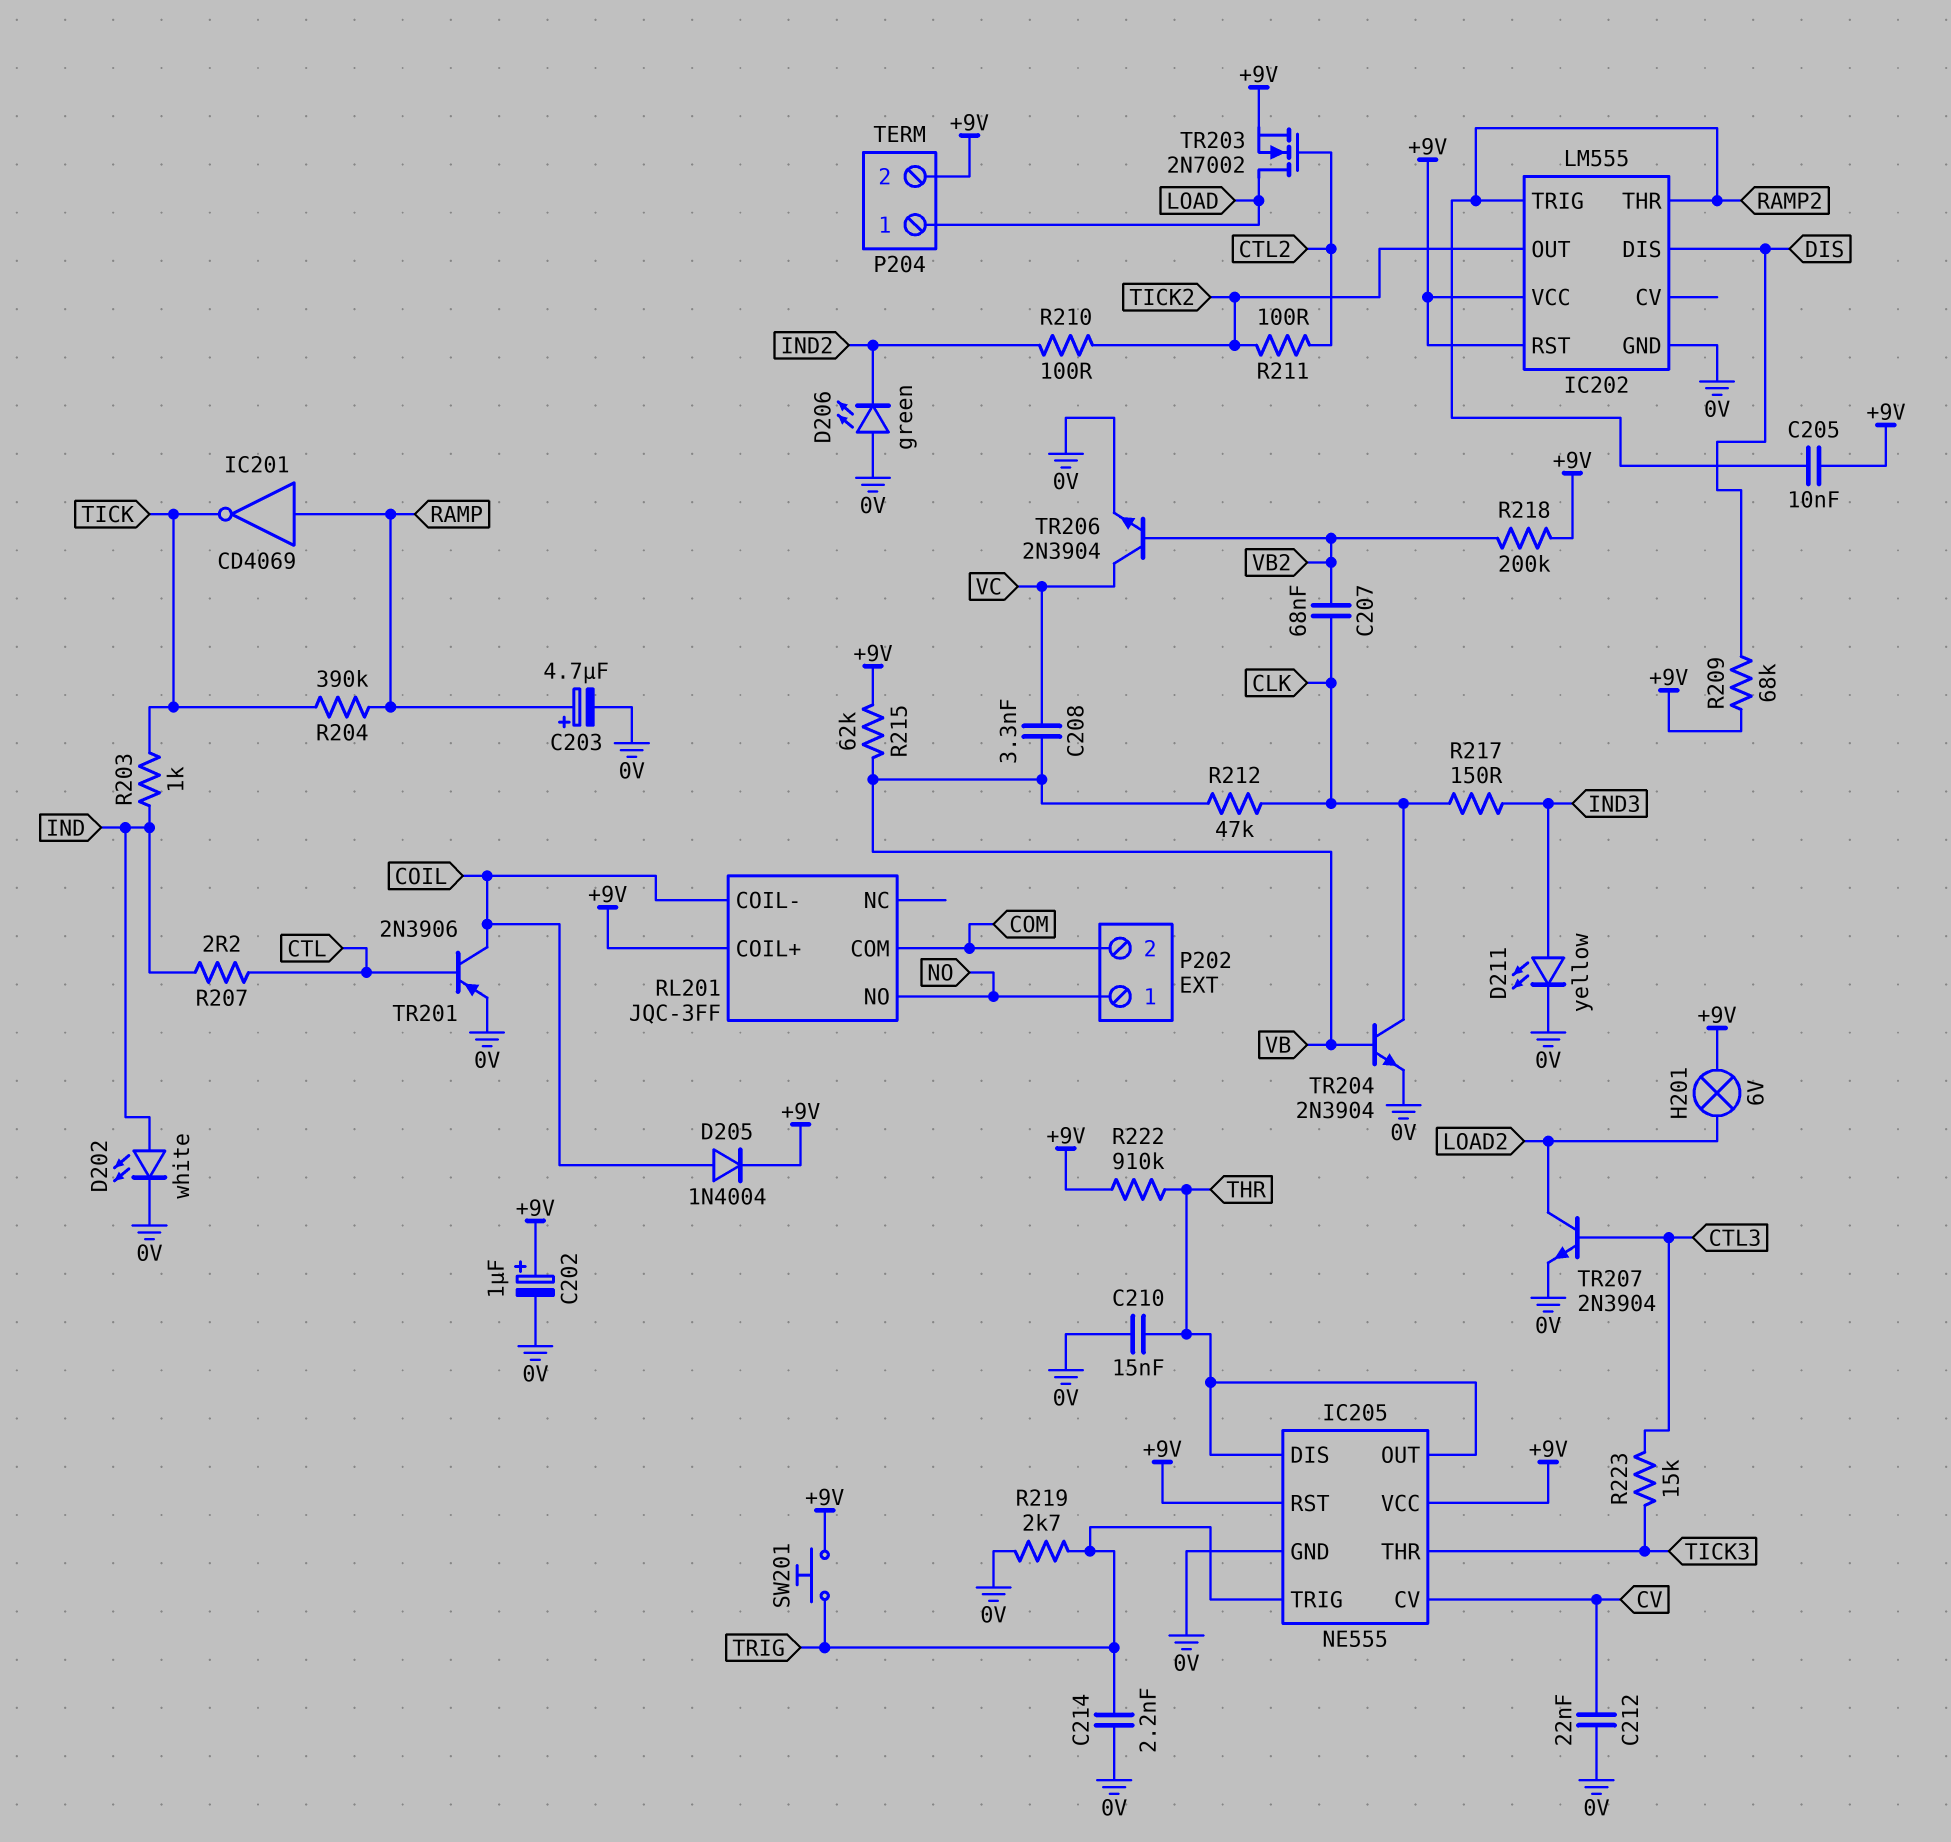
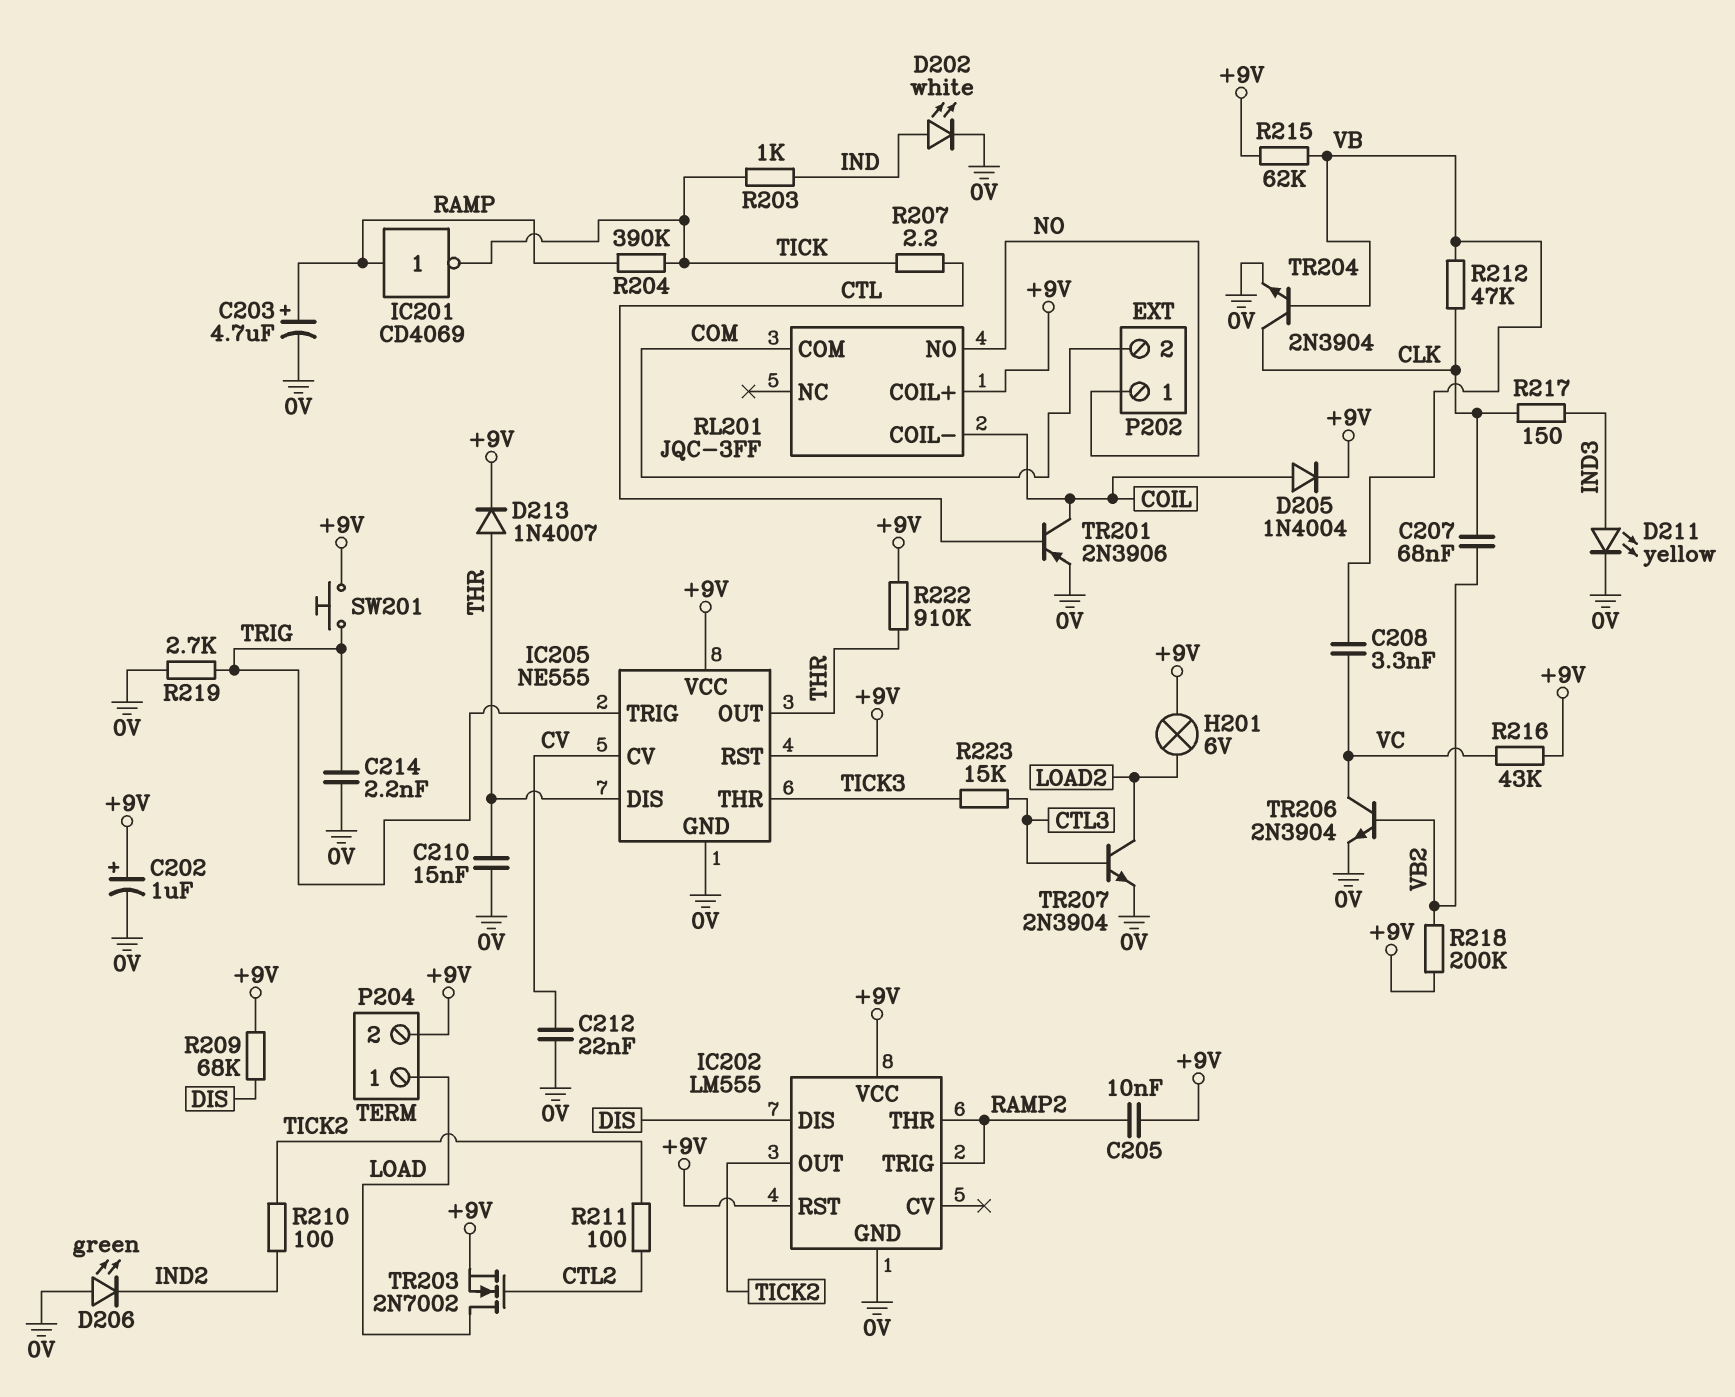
D213: none -> diode 1N4007 (A THR, K +9V)
R207: 2.2 (CTL, IND) -> 2.2 (CTL, TICK)
R216: none -> 43k (+9V, VC)

